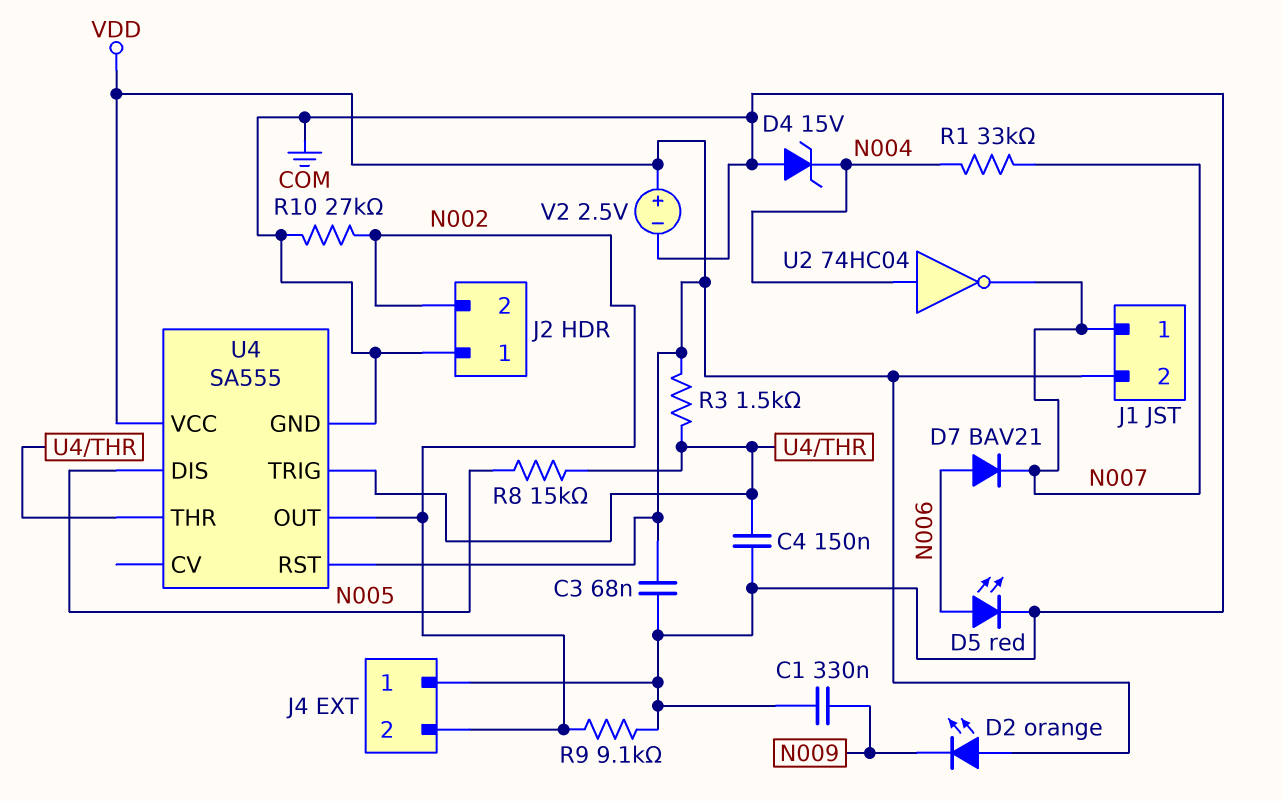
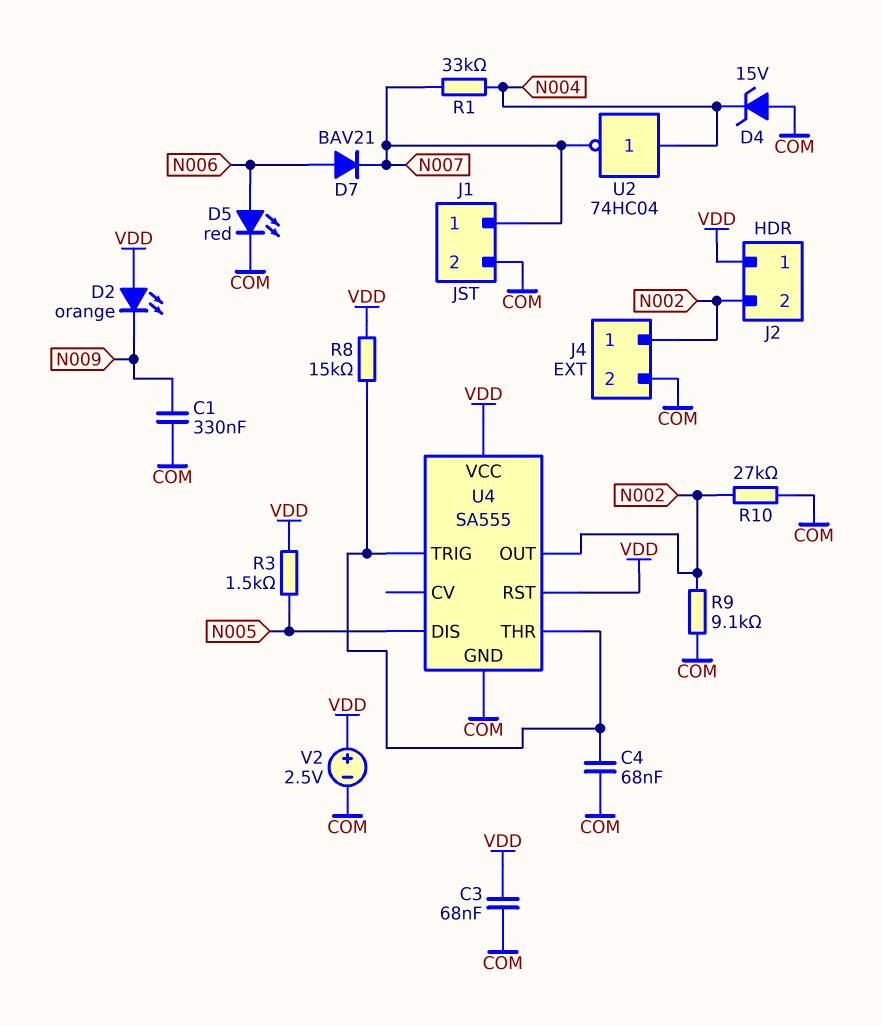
C4: 150nF (COM, U4/THR) -> 68nF (COM, U4/THR)
J1 pin 2: VDD -> COM
J2 pin 1: COM -> VDD
J4 pin 1: COM -> N002
J4 pin 2: N002 -> COM
R3: 1.5k (U4/THR, VDD) -> 1.5k (N005, VDD)
R8: 15k (N005, U4/THR) -> 15k (U4/THR, VDD)

